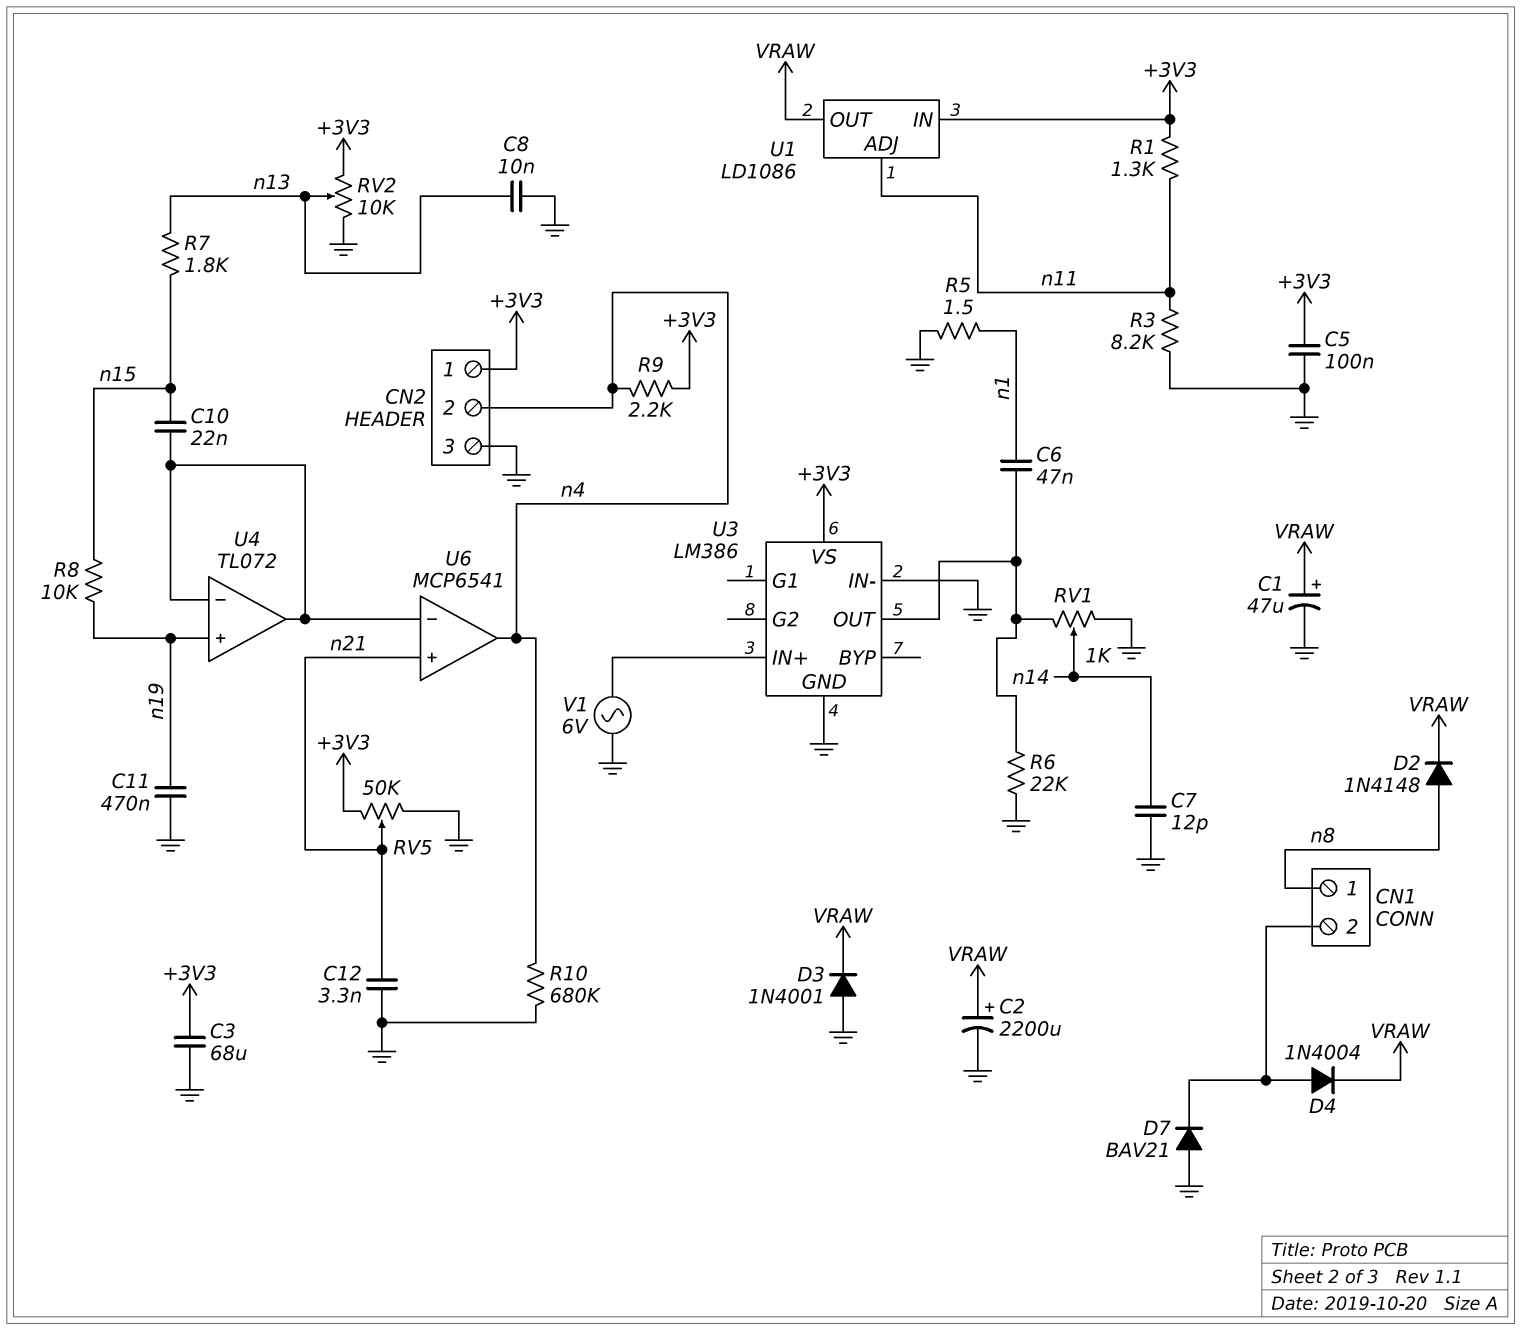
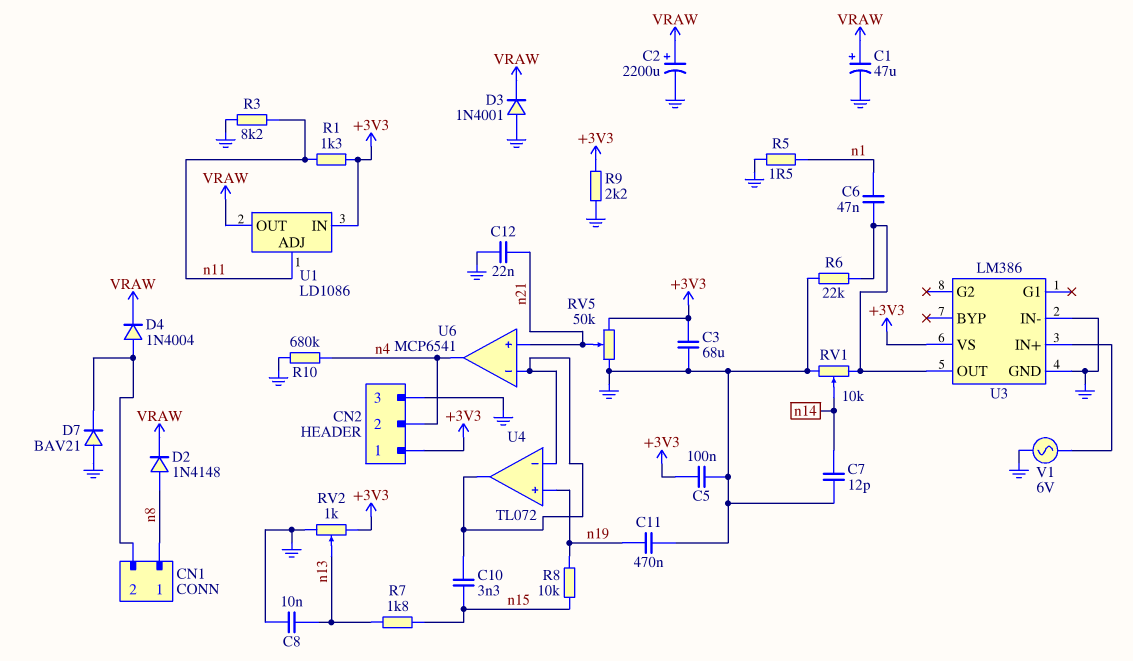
C10: 22nF (U4/in-, n15) -> 3.3nF (U4/in-, n15)
C12: 3.3nF (GND, n21) -> 22nF (GND, n21)
R9: 2.2k (+3V3, n4) -> 2.2k (+3V3, GND)
RV1: 1k (GND, U3/OUT, wiper n14) -> 10k (GND, U3/OUT, wiper n14)
RV2: 10k (+3V3, GND, wiper n13) -> 1k (+3V3, GND, wiper n13)

